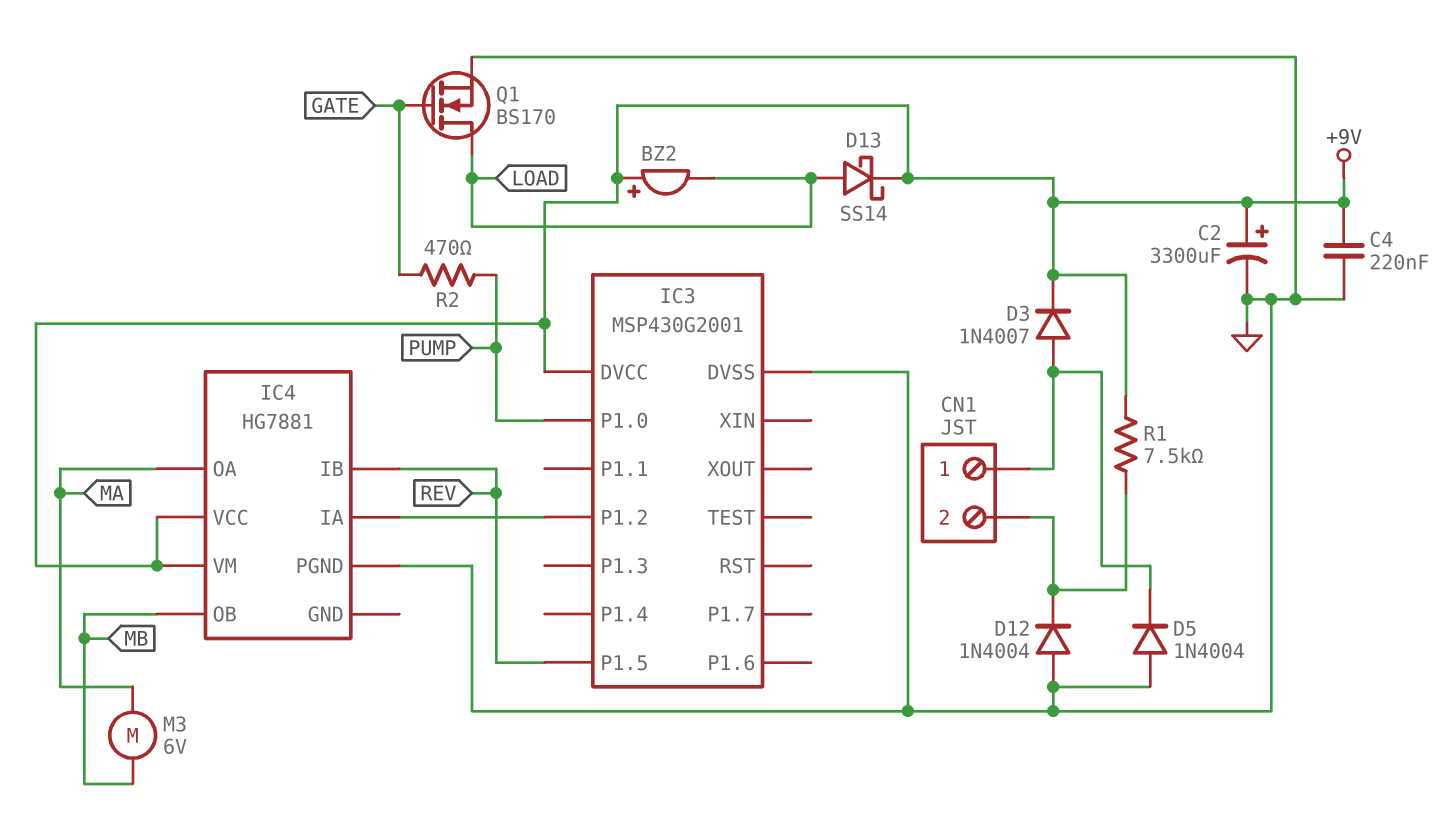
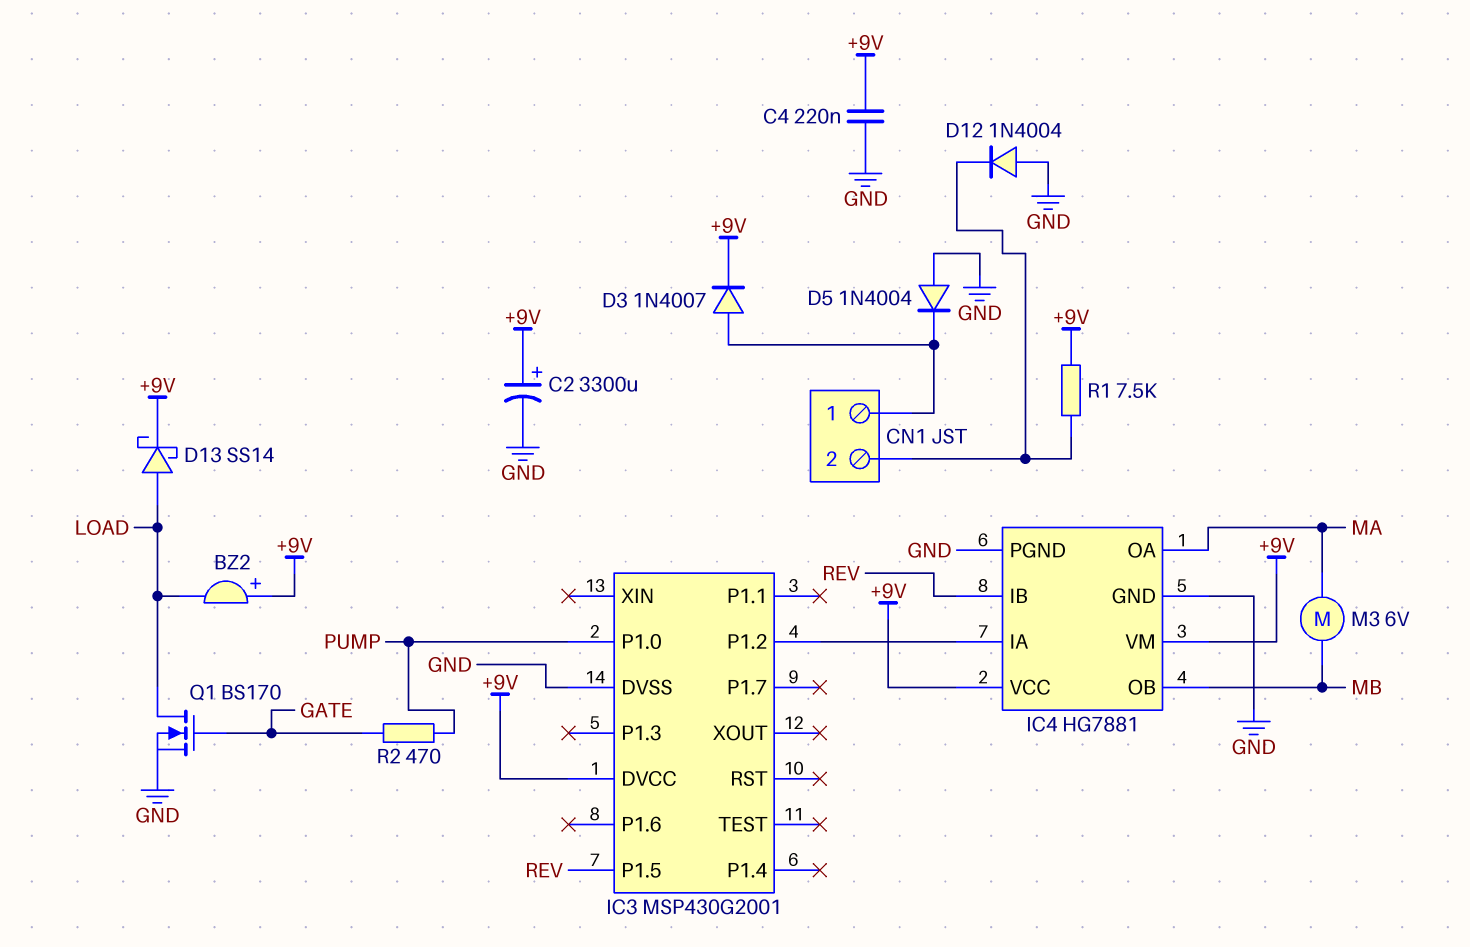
IC4 pin GND: none -> GND

